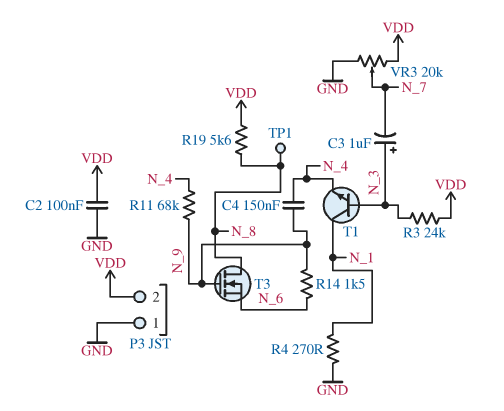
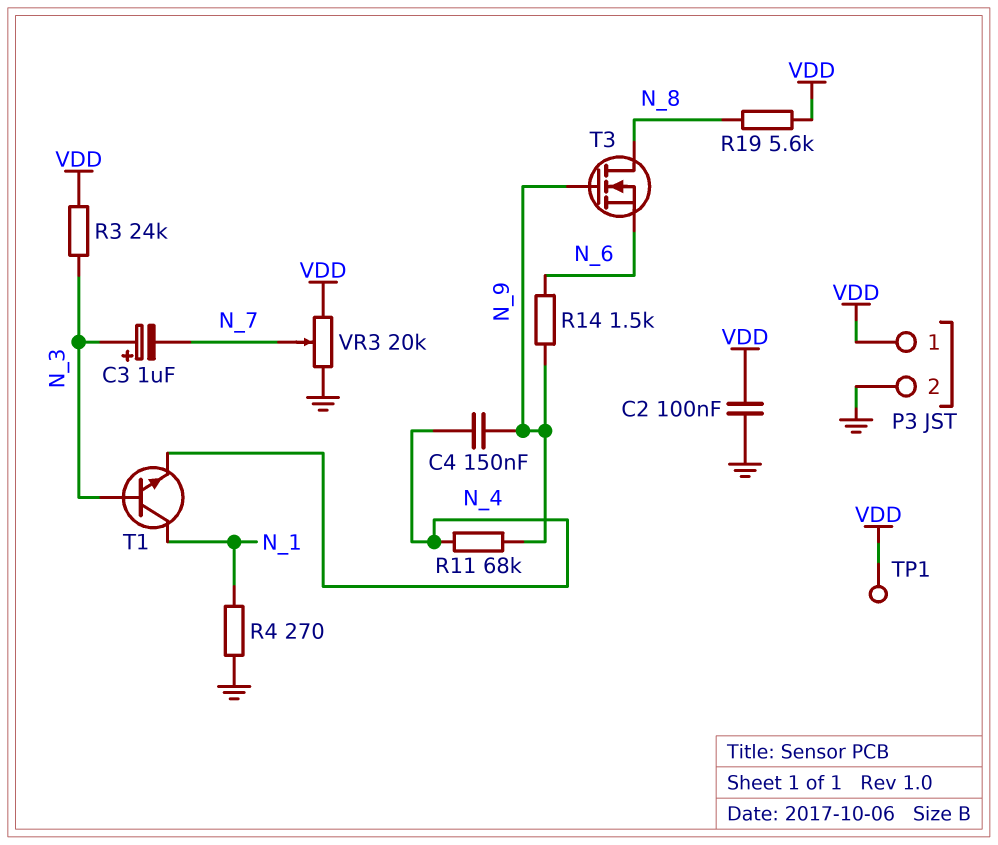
P3 pin 1: GND -> VDD
P3 pin 2: VDD -> GND
TP1: test point (N_8) -> test point (VDD)

